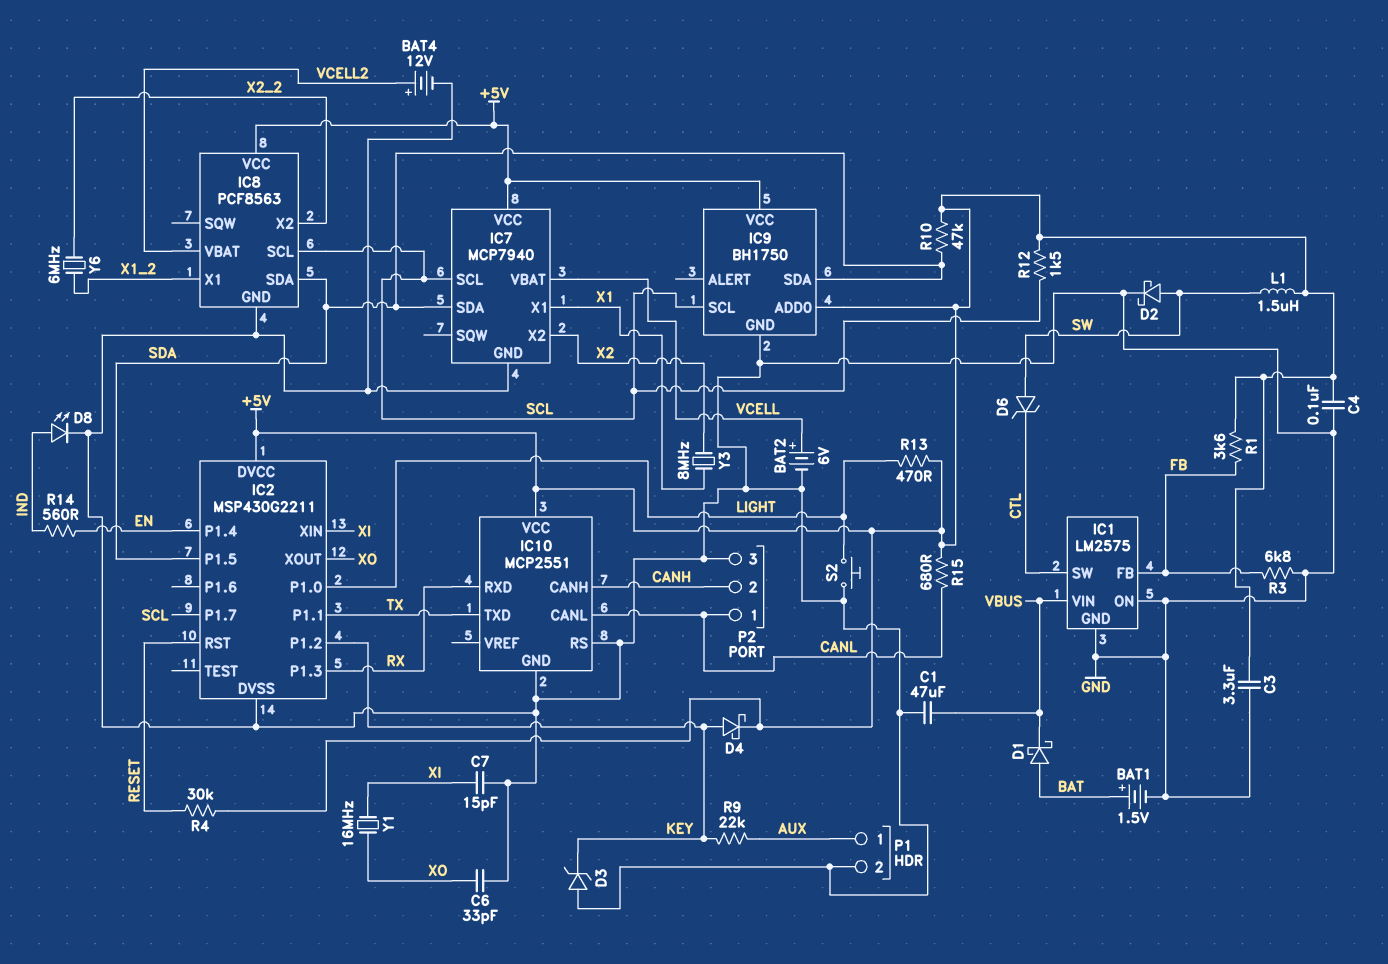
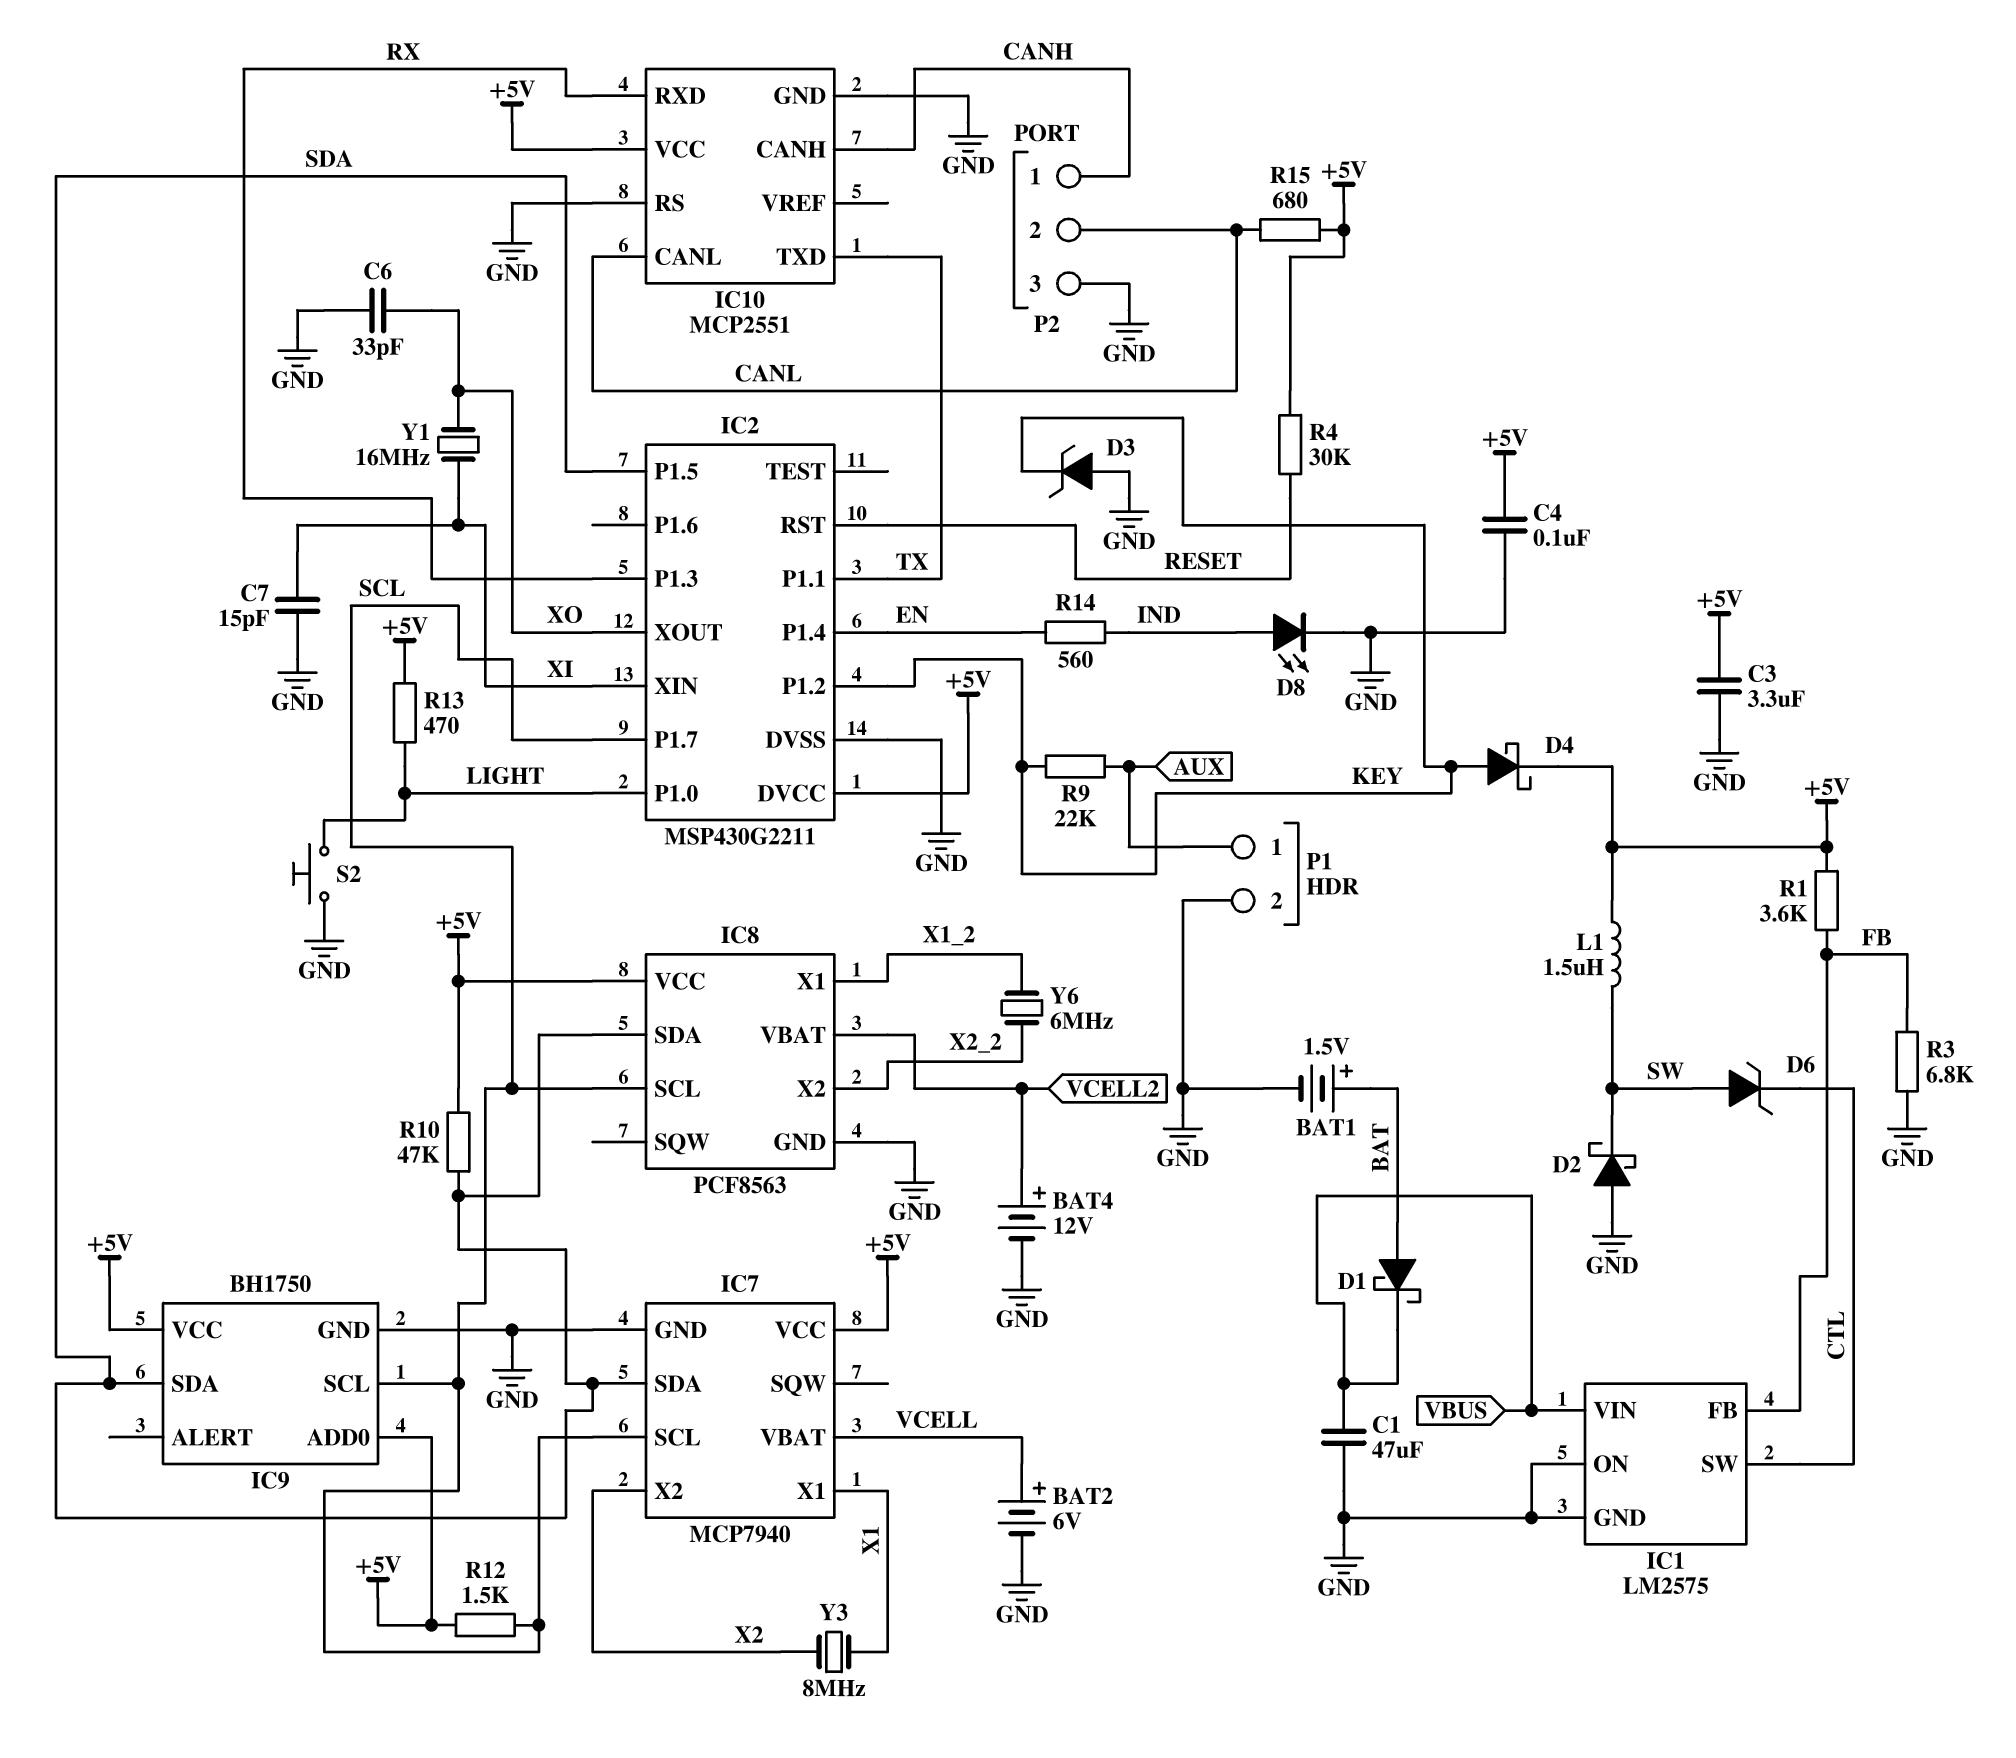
D2: schottky (A SW, K GND) -> schottky (A GND, K SW)
P2 pin 1: CANL -> CANH
P2 pin 2: CANH -> CANL

